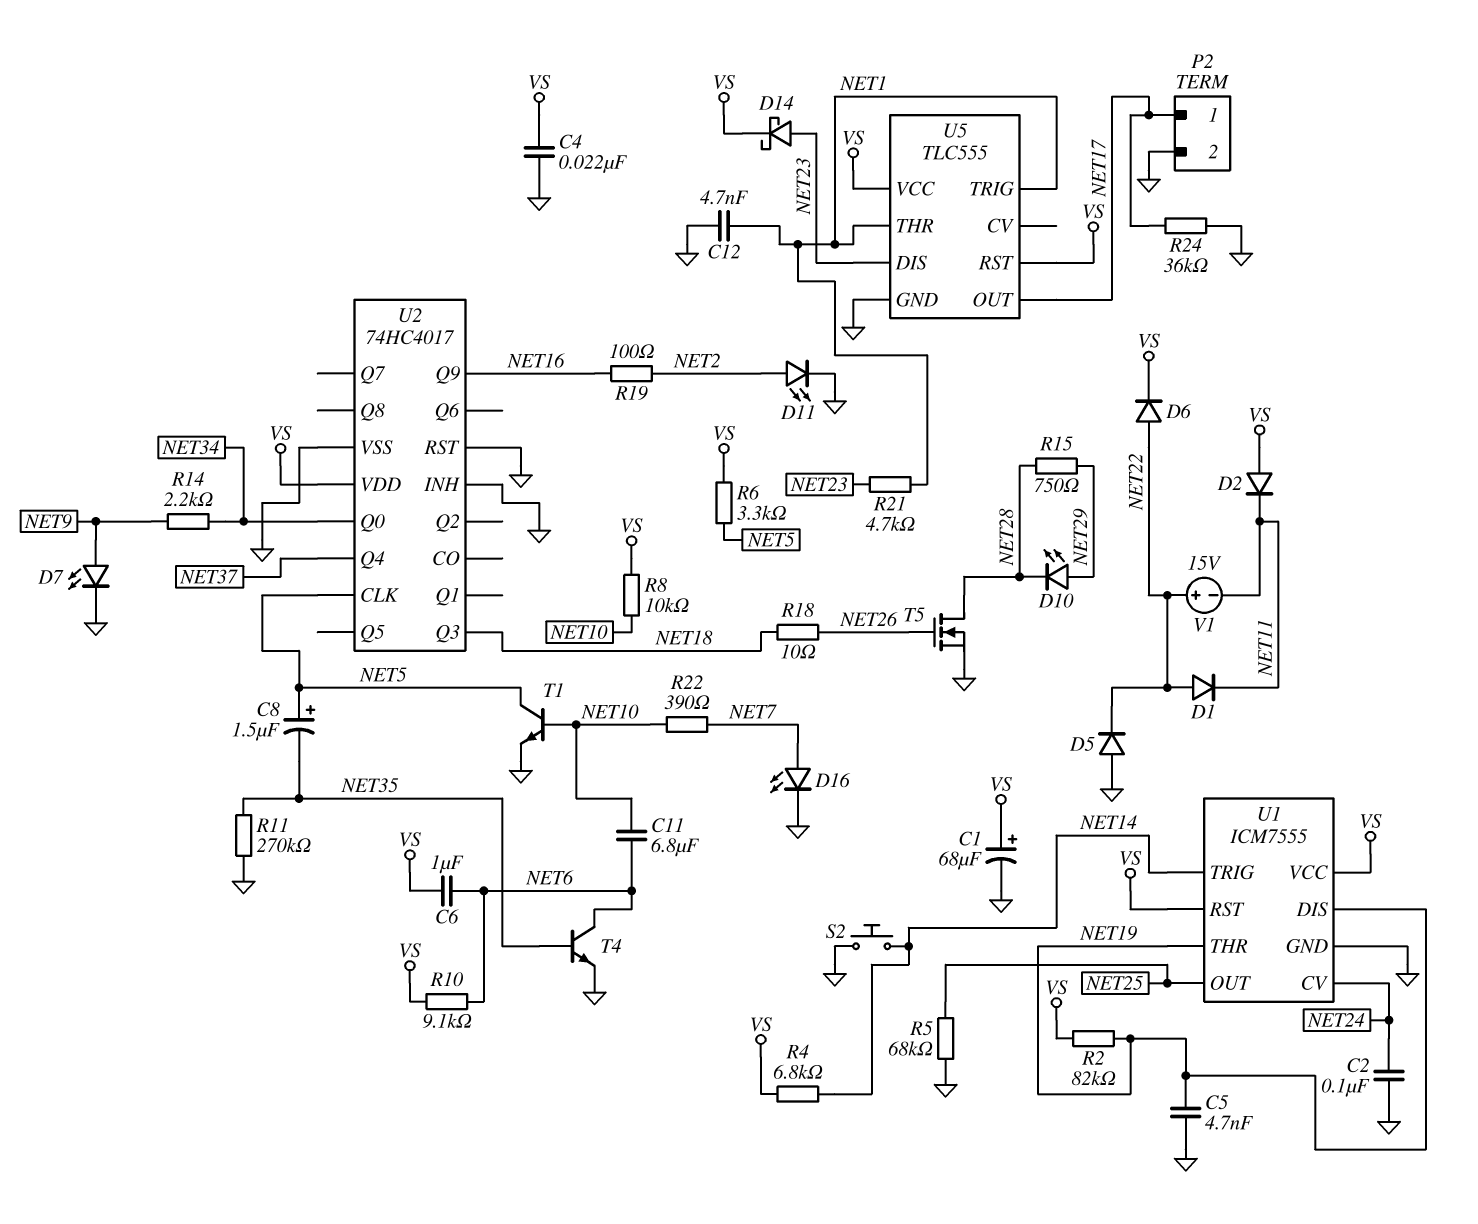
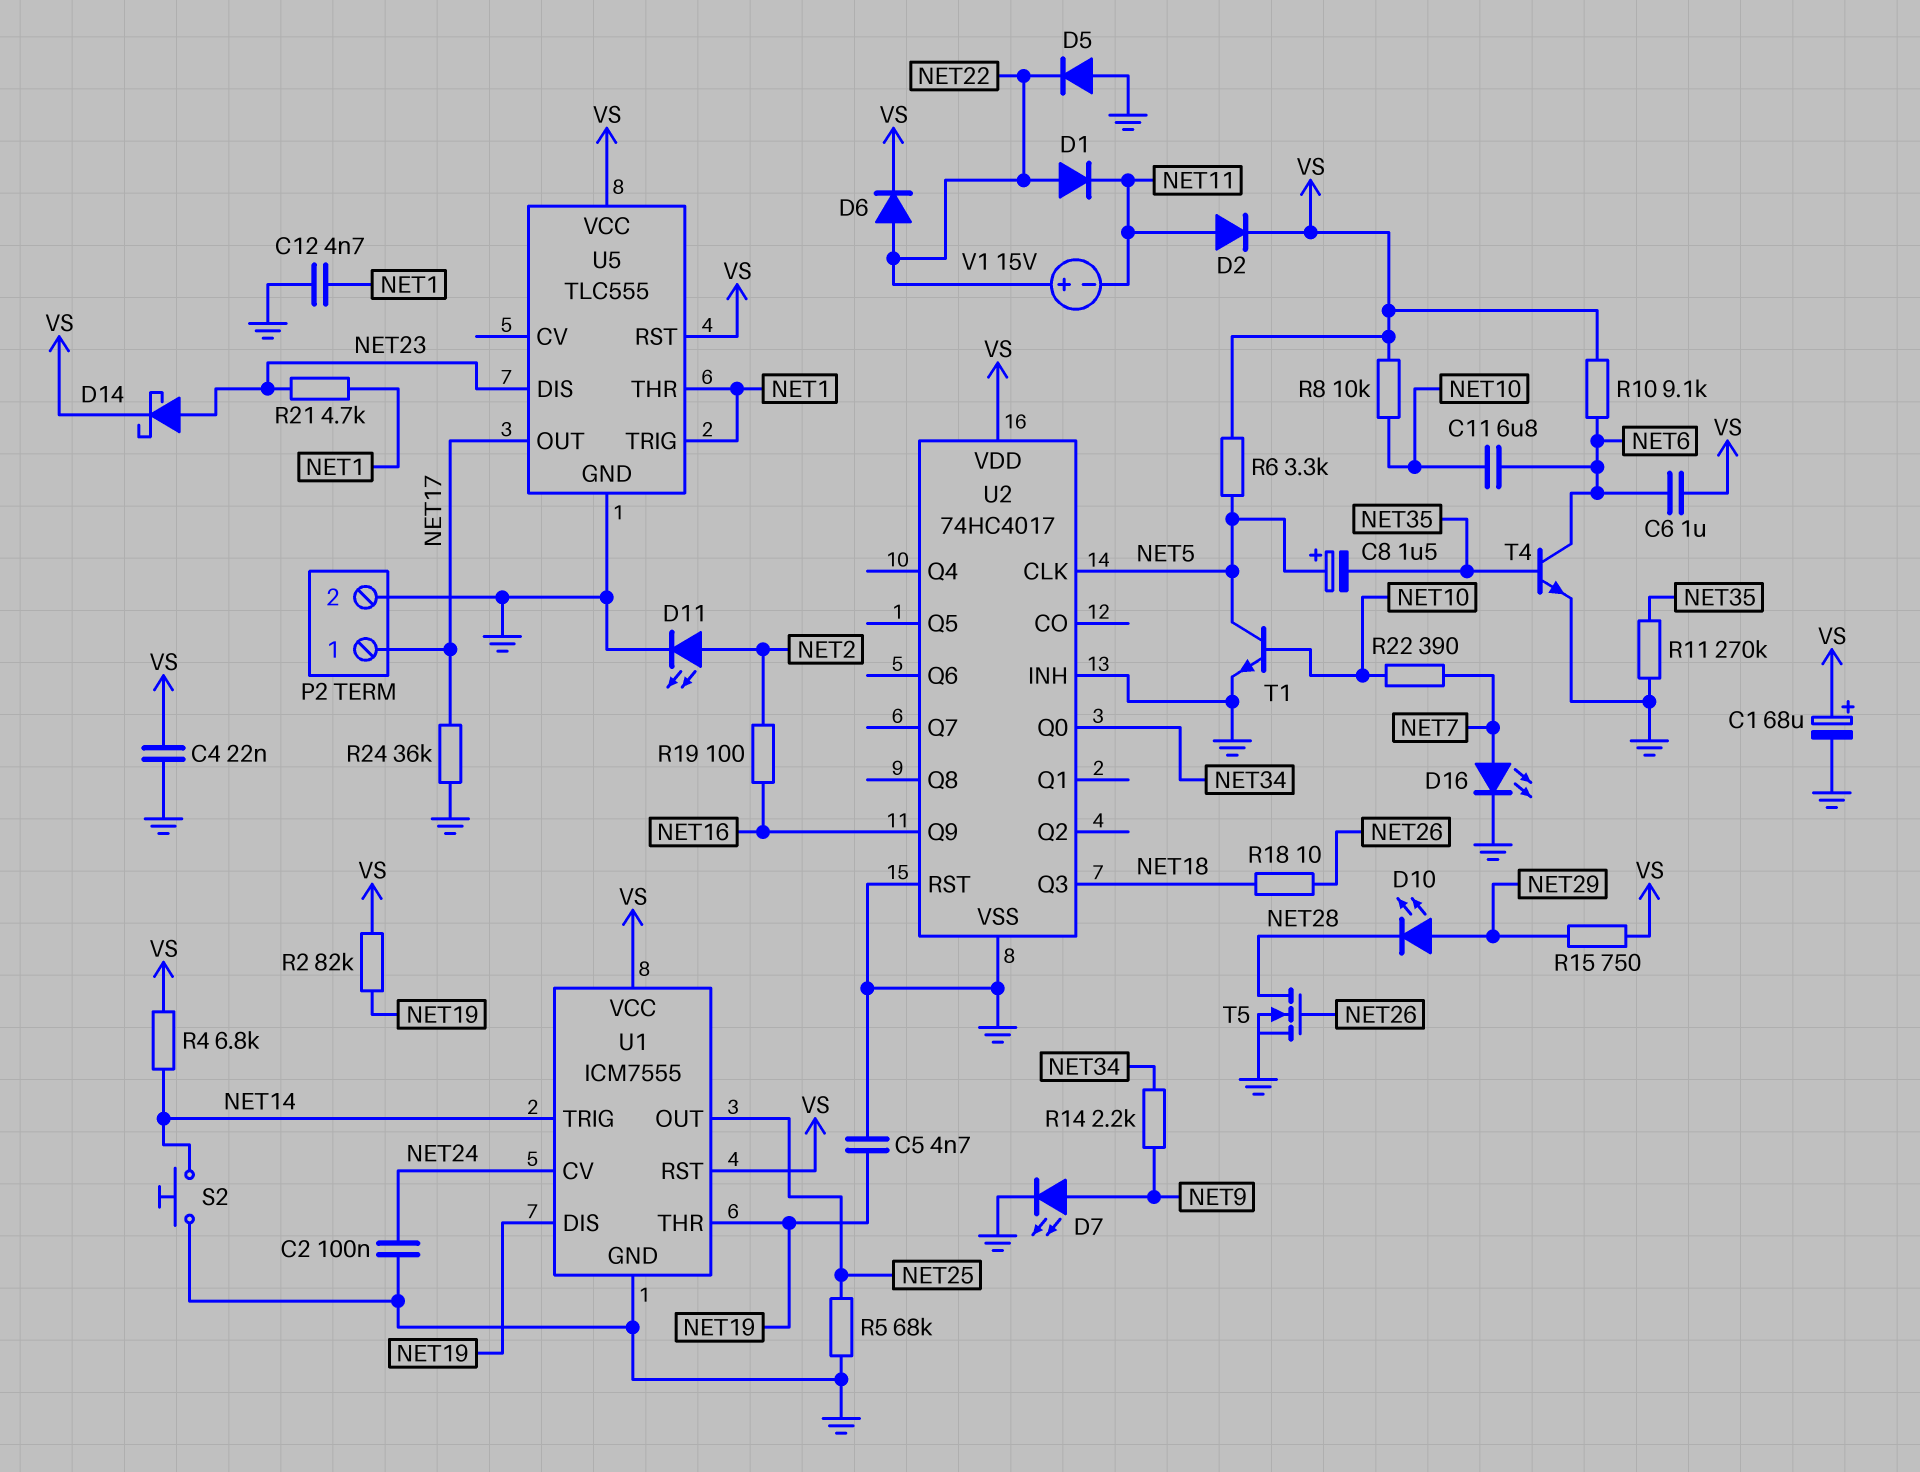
D2: diode (A VS, K NET11) -> diode (A NET11, K VS)
R15: 750 (NET28, NET29) -> 750 (NET29, VS)
U2 pin Q4: NET37 -> none

